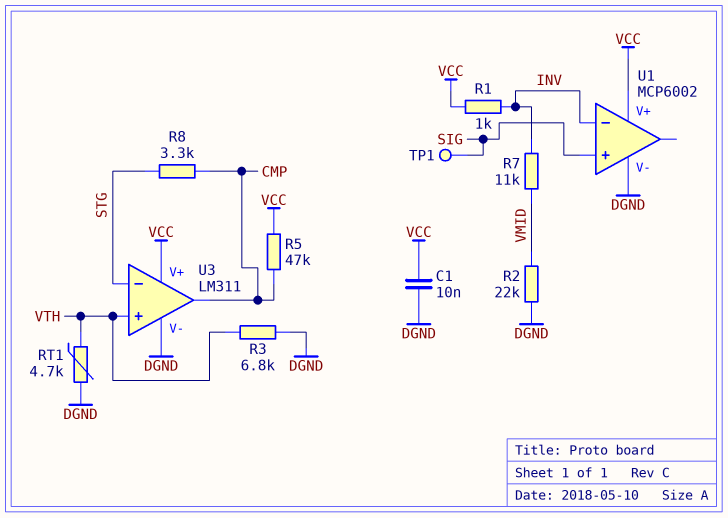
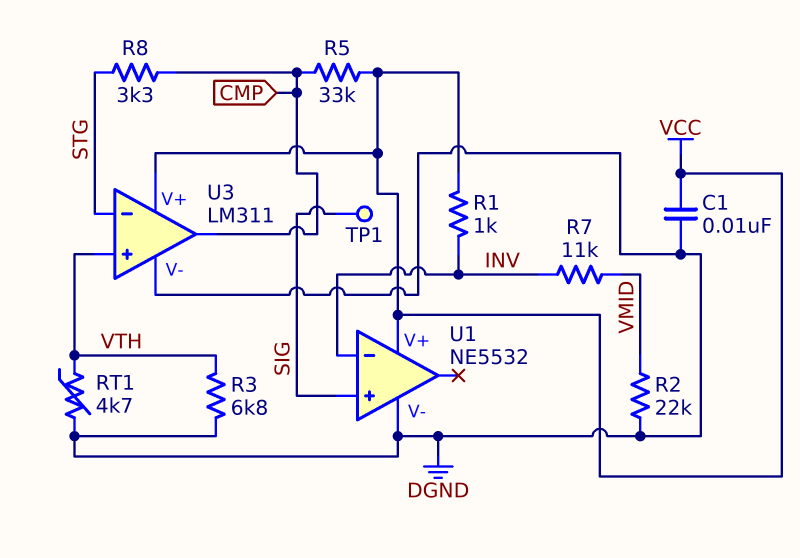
R5: 47k (CMP, VCC) -> 33k (CMP, VCC)
U1: MCP6002 -> NE5532

